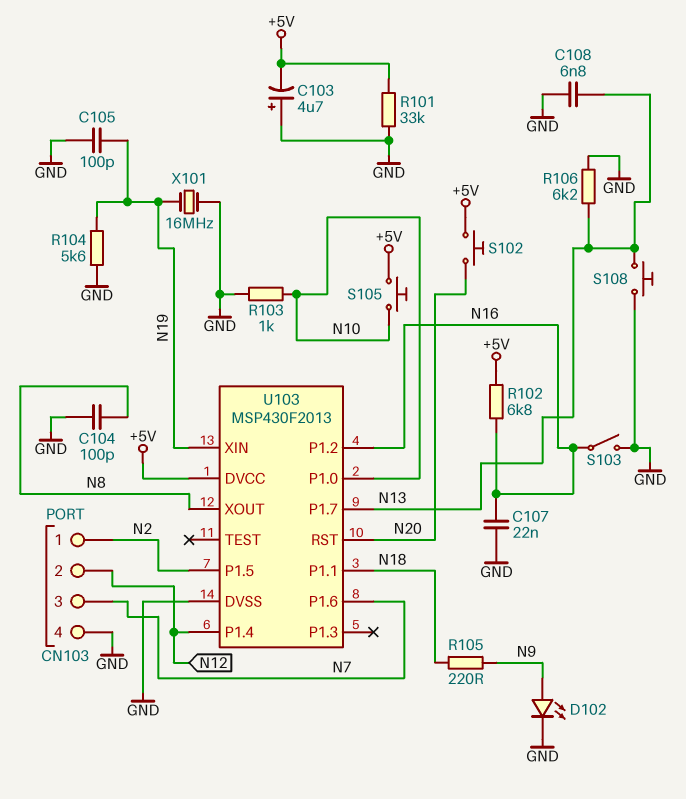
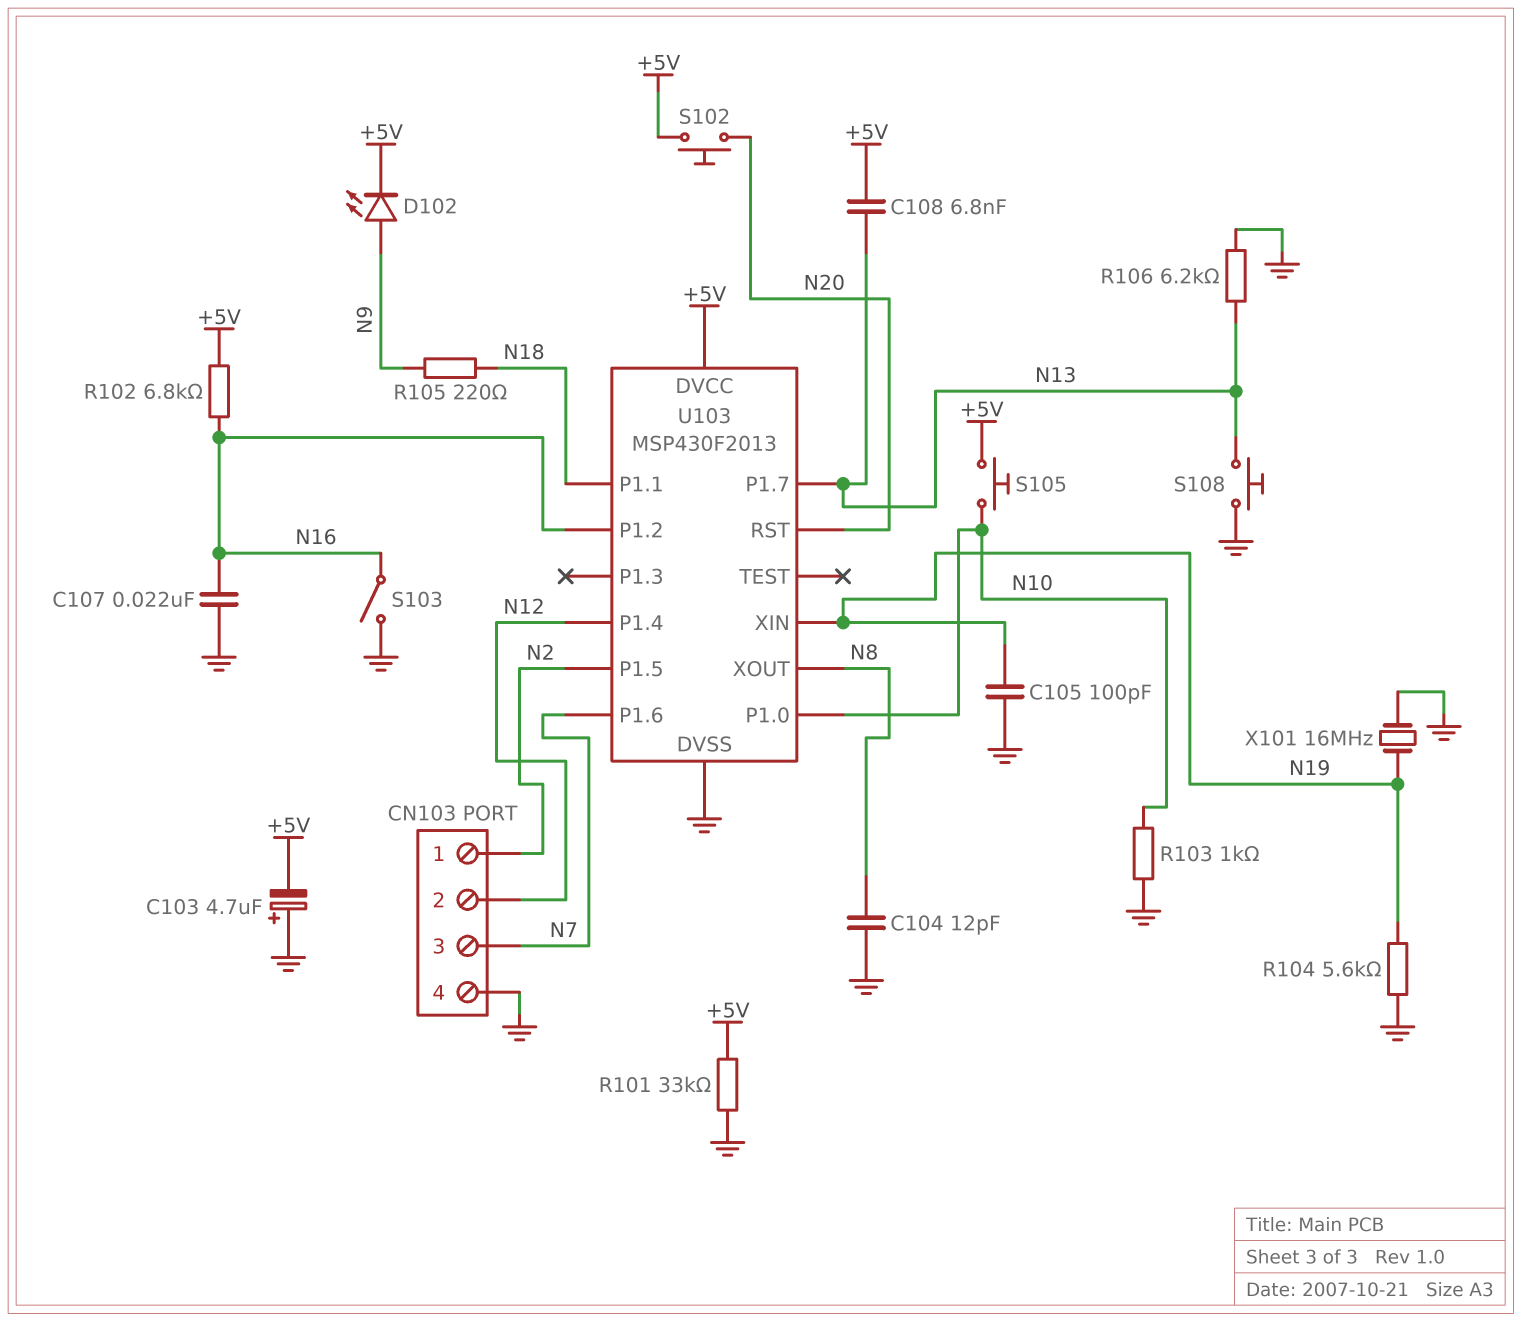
C104: 100pF (GND, N8) -> 12pF (GND, N8)
C108: 6.8nF (GND, N13) -> 6.8nF (+5V, N13)
D102: LED (A N9, K GND) -> LED (A N9, K +5V)

